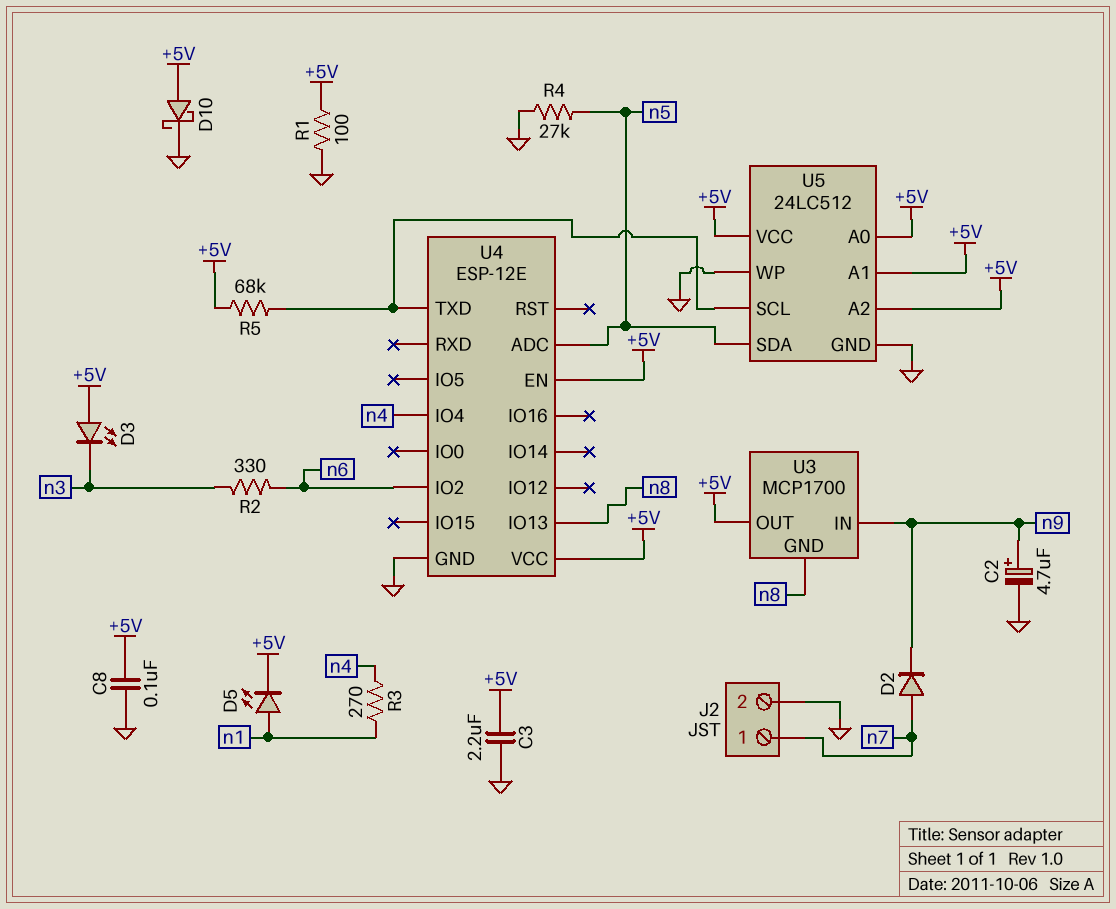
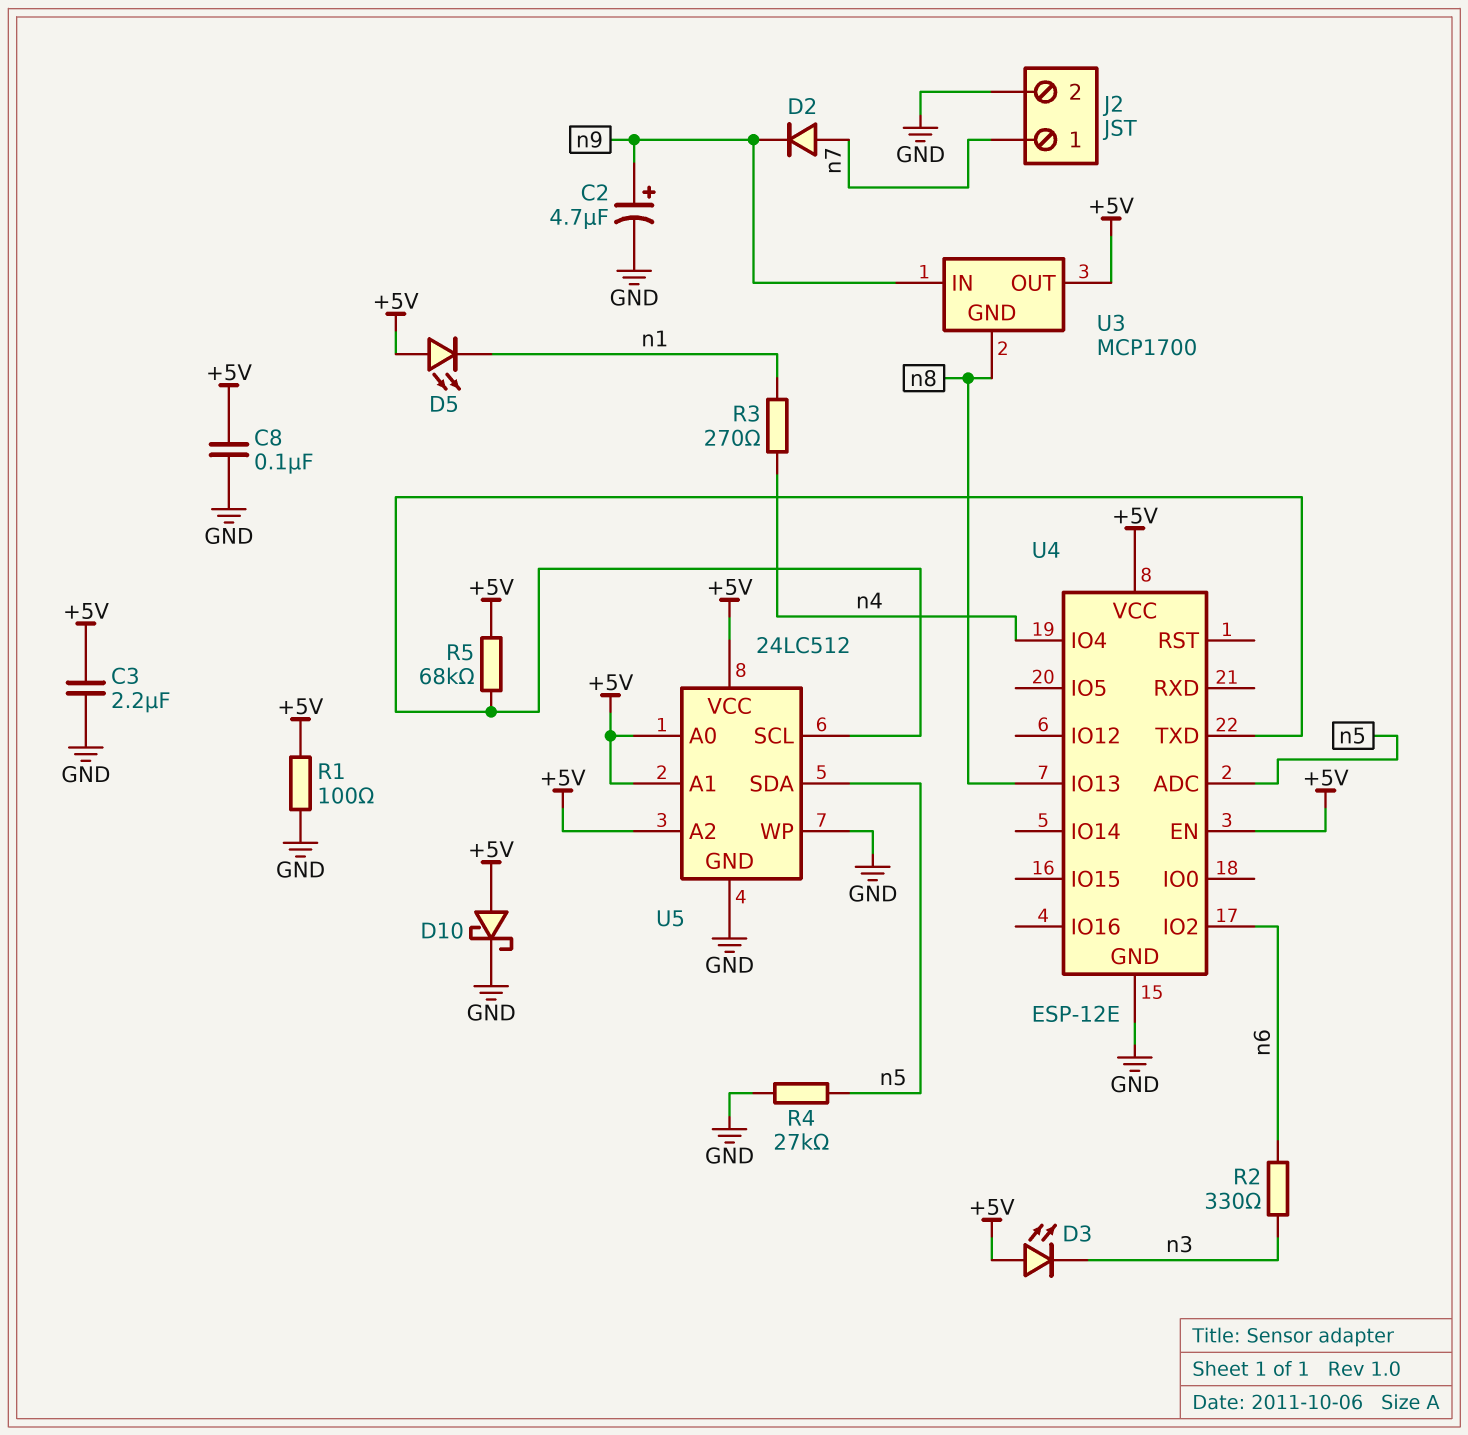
D5: LED (A n1, K +5V) -> LED (A +5V, K n1)

